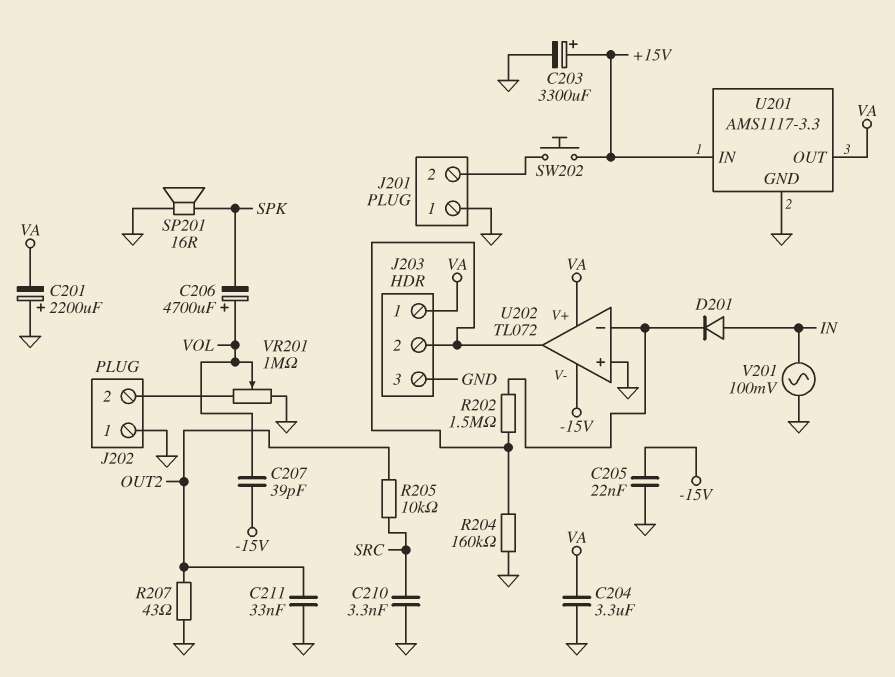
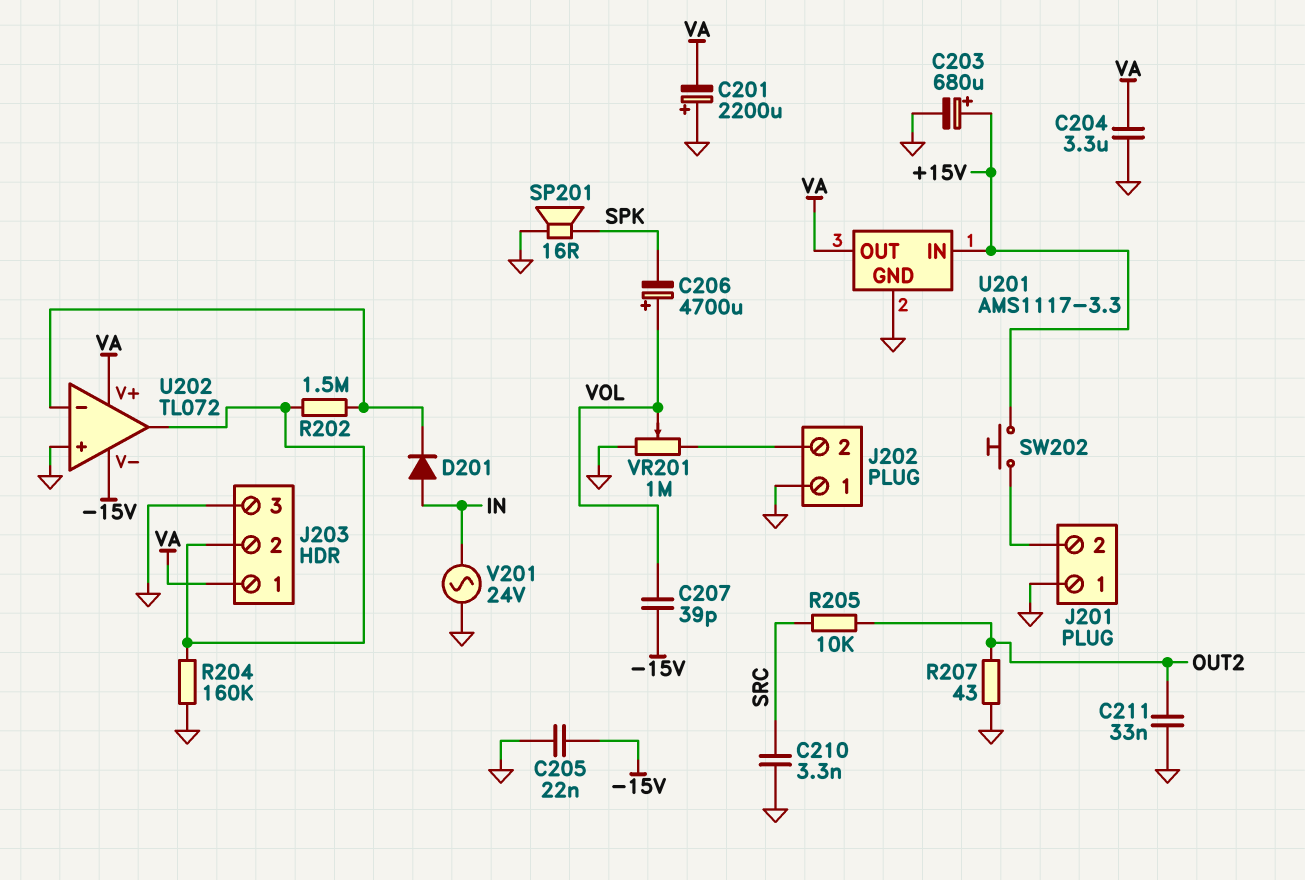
C203: 3300uF (plus +15V, minus GND) -> 680uF (plus +15V, minus GND)
V201: AC 100mV (GND, IN) -> AC 24V (GND, IN)

